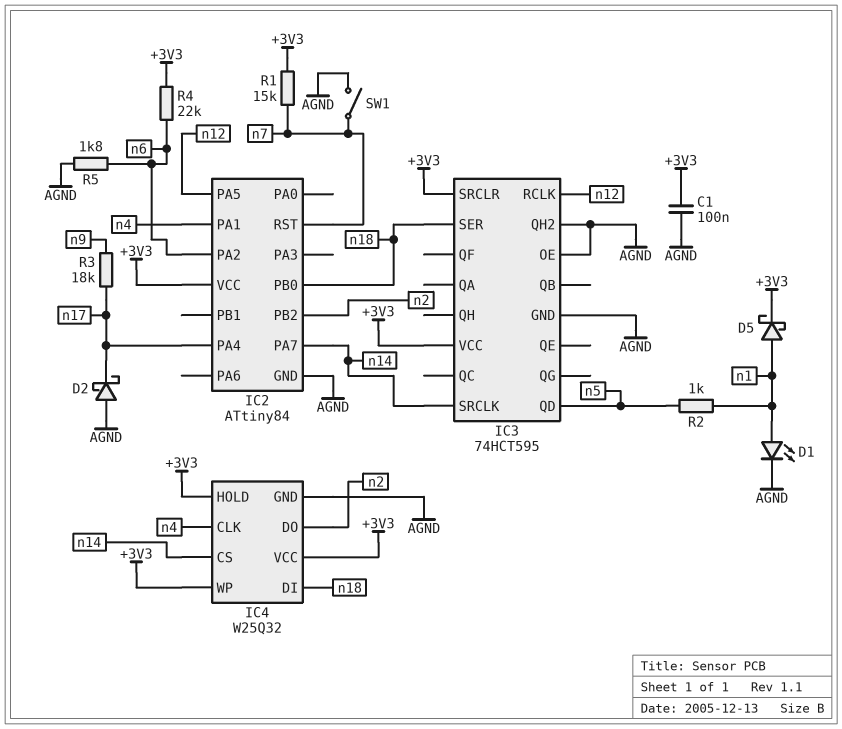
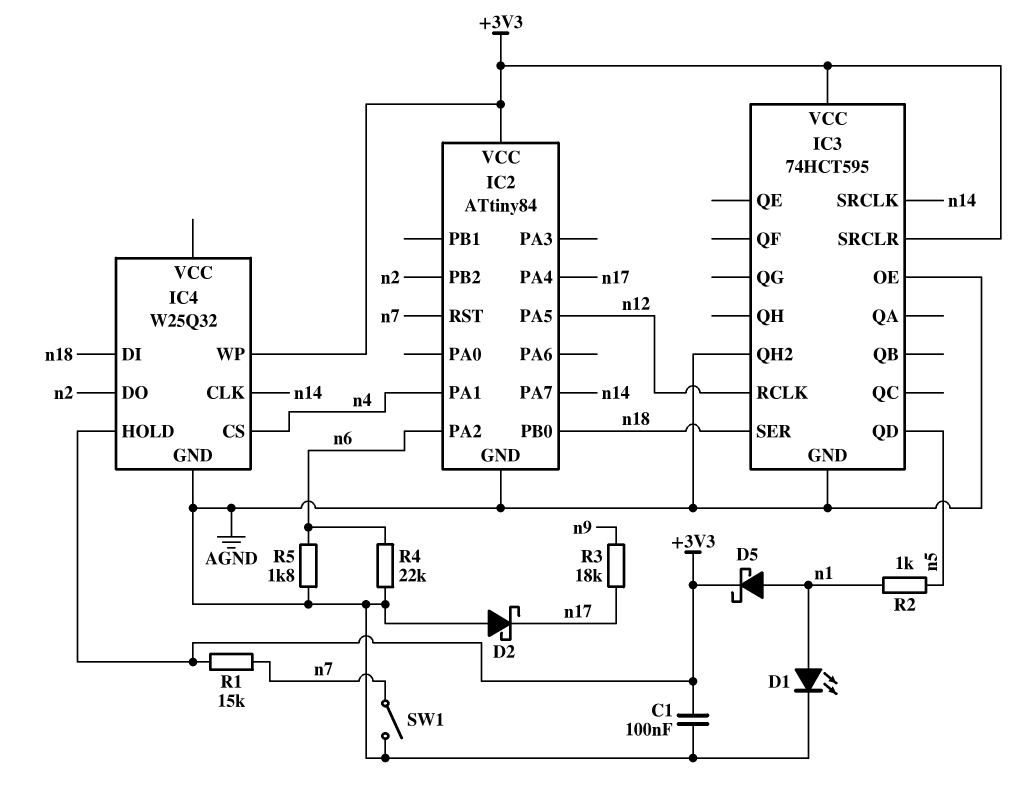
IC4 pin CLK: n4 -> n14
IC4 pin CS: n14 -> n4
IC4 pin VCC: +3V3 -> none
R4: 22k (+3V3, n6) -> 22k (AGND, n6)

